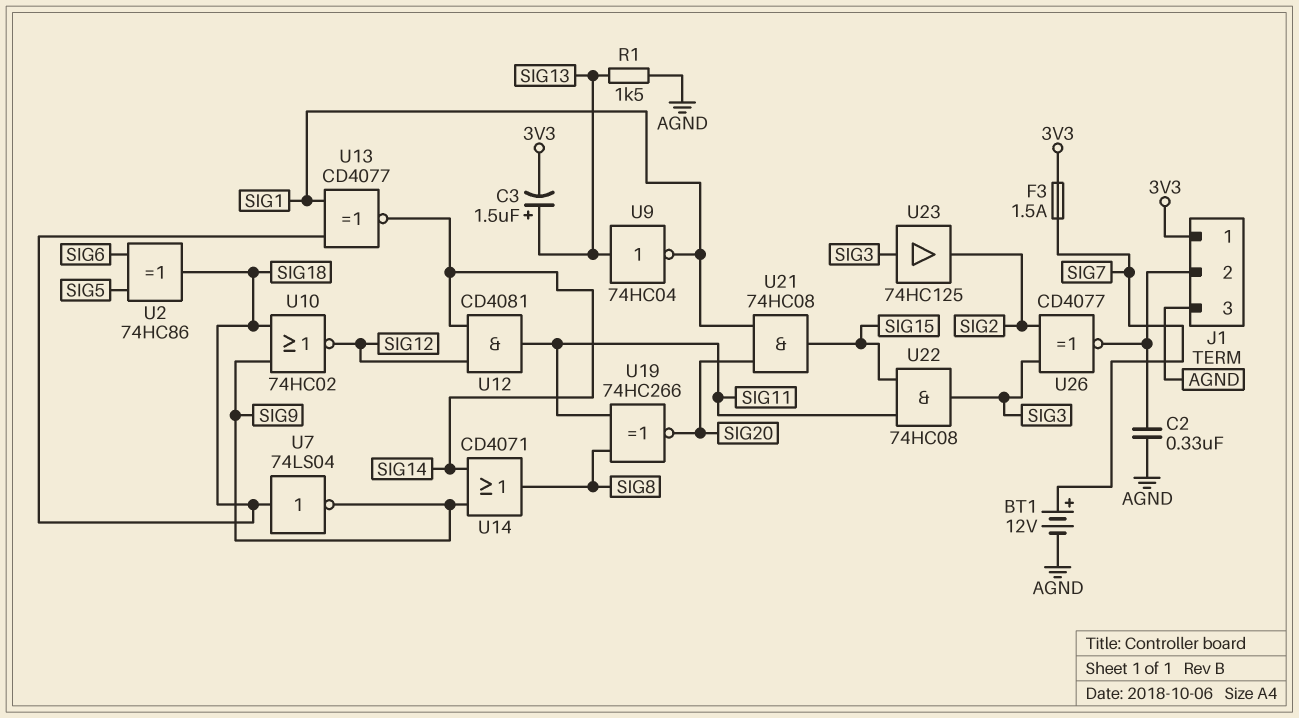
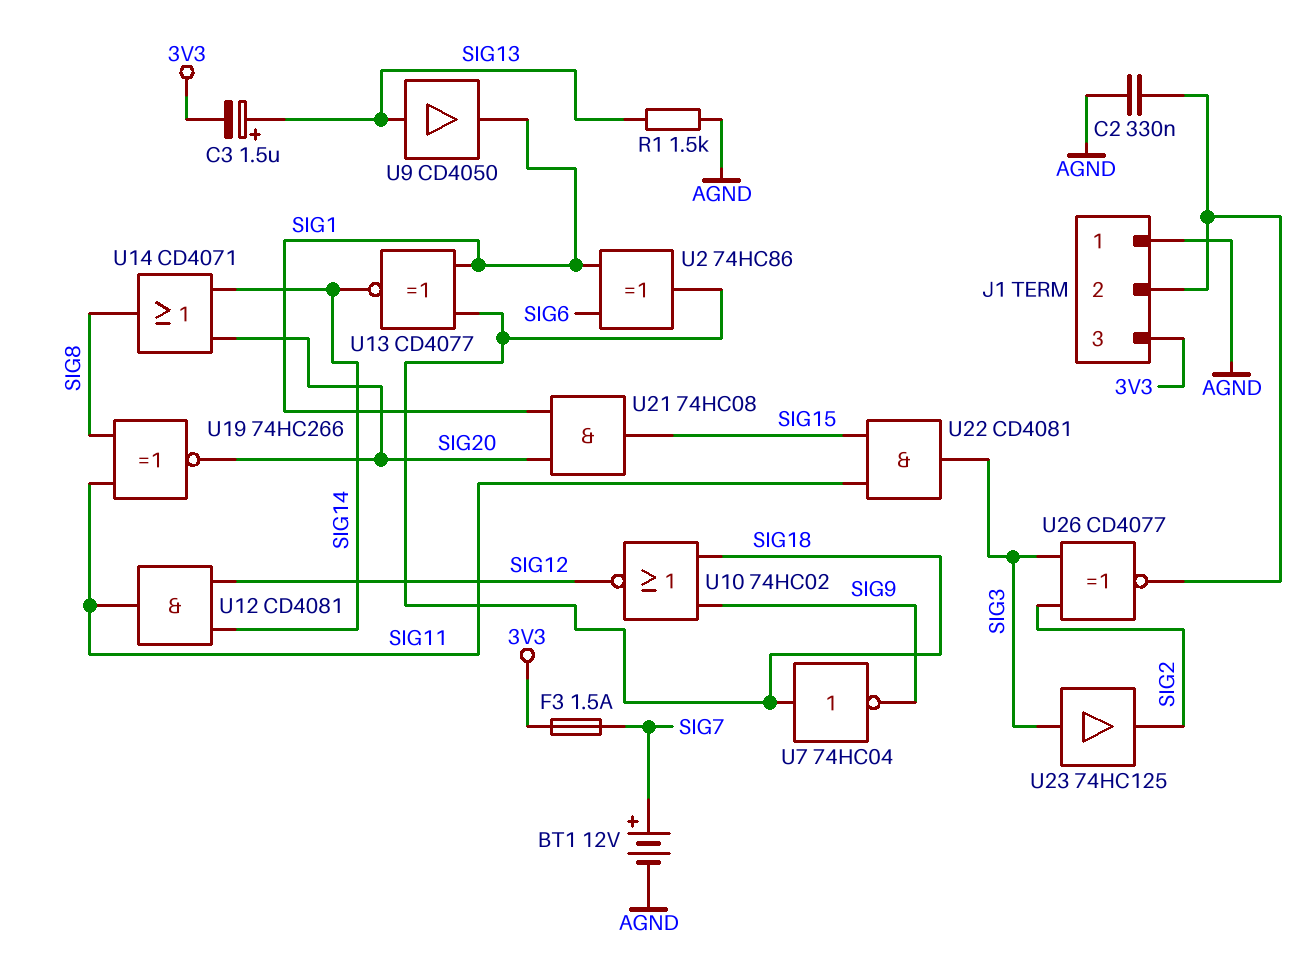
J1 pin 1: 3V3 -> AGND
J1 pin 3: AGND -> 3V3
U2: XOR 74HC86 (in SIG5, in SIG6, out SIG18) -> XOR 74HC86 (in SIG1, in SIG6, out SIG18)
U7: NOT 74LS04 (in SIG18, out SIG9) -> NOT 74HC04 (in SIG18, out SIG9)
U9: NOT 74HC04 (in SIG13, out SIG1) -> buffer CD4050 (in SIG13, out SIG1)
U14: OR CD4071 (in SIG9, in SIG14, out SIG8) -> OR CD4071 (in SIG14, in SIG20, out SIG8)
U22: AND 74HC08 (in SIG11, in SIG15, out SIG3) -> AND CD4081 (in SIG11, in SIG15, out SIG3)

